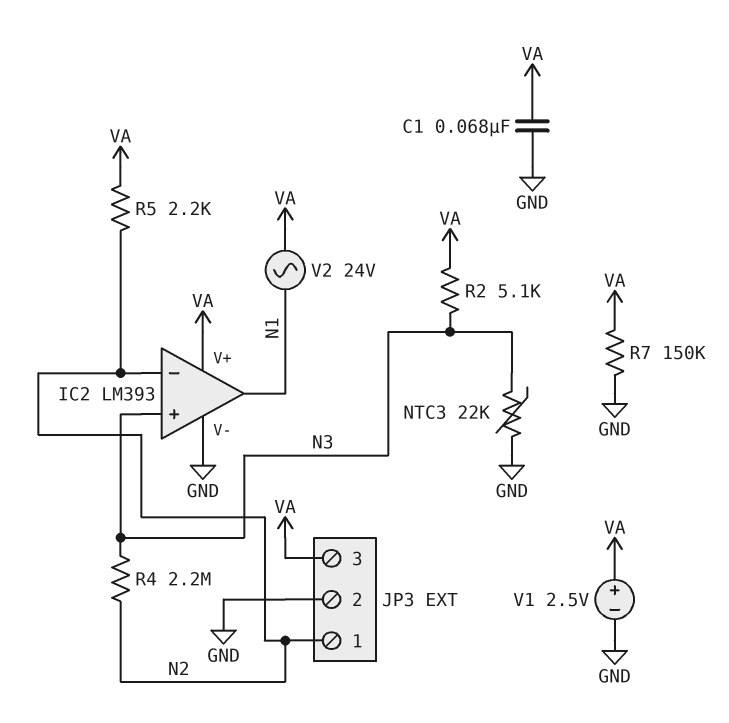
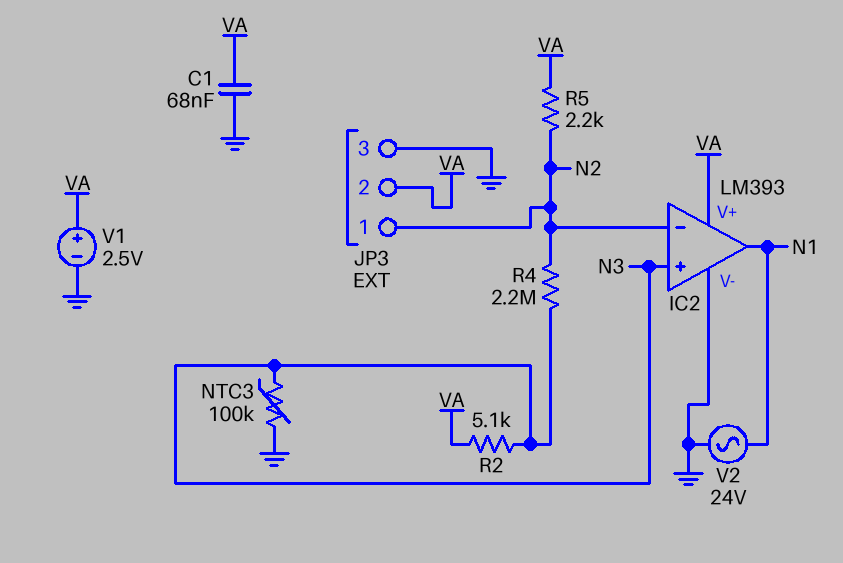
JP3 pin 2: GND -> VA
JP3 pin 3: VA -> GND
NTC3: 22k (GND, N3) -> 100k (GND, N3)
R7: 150k (GND, VA) -> none
V2: AC 24V (N1, VA) -> AC 24V (GND, N1)

